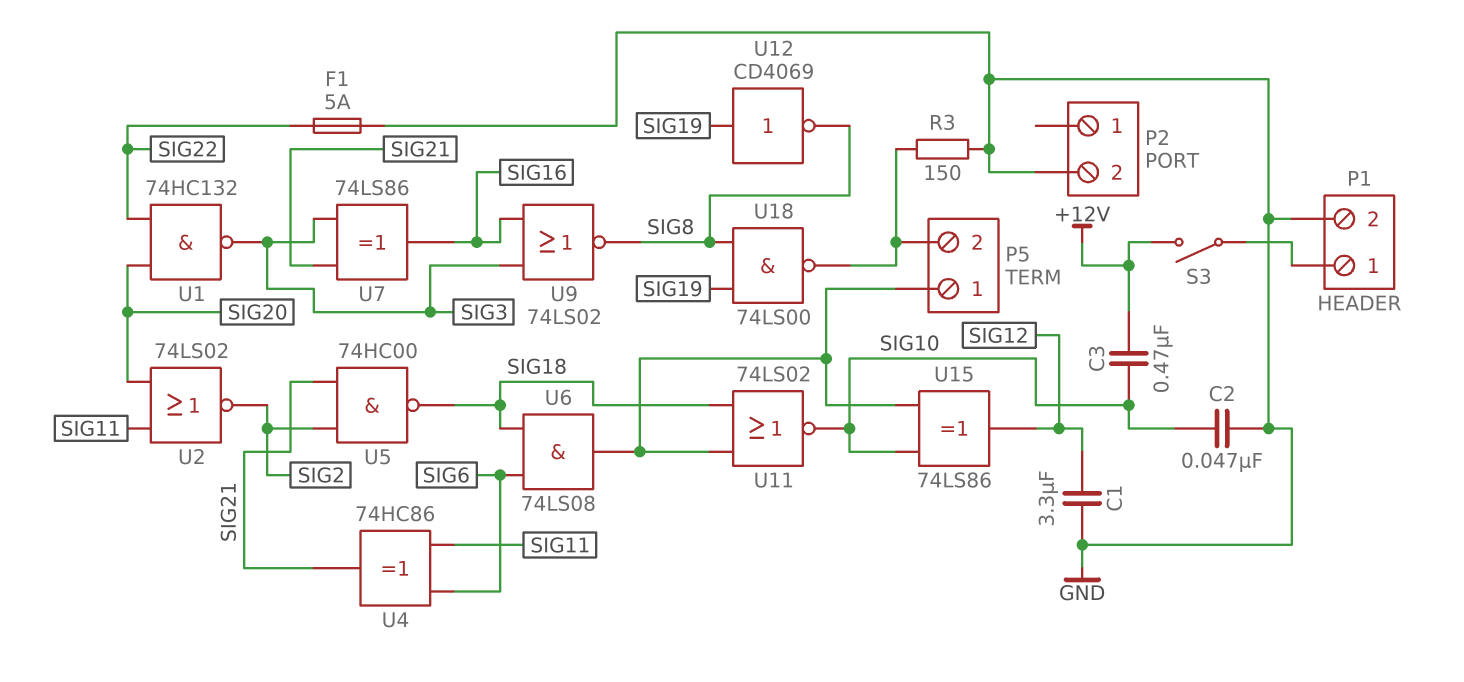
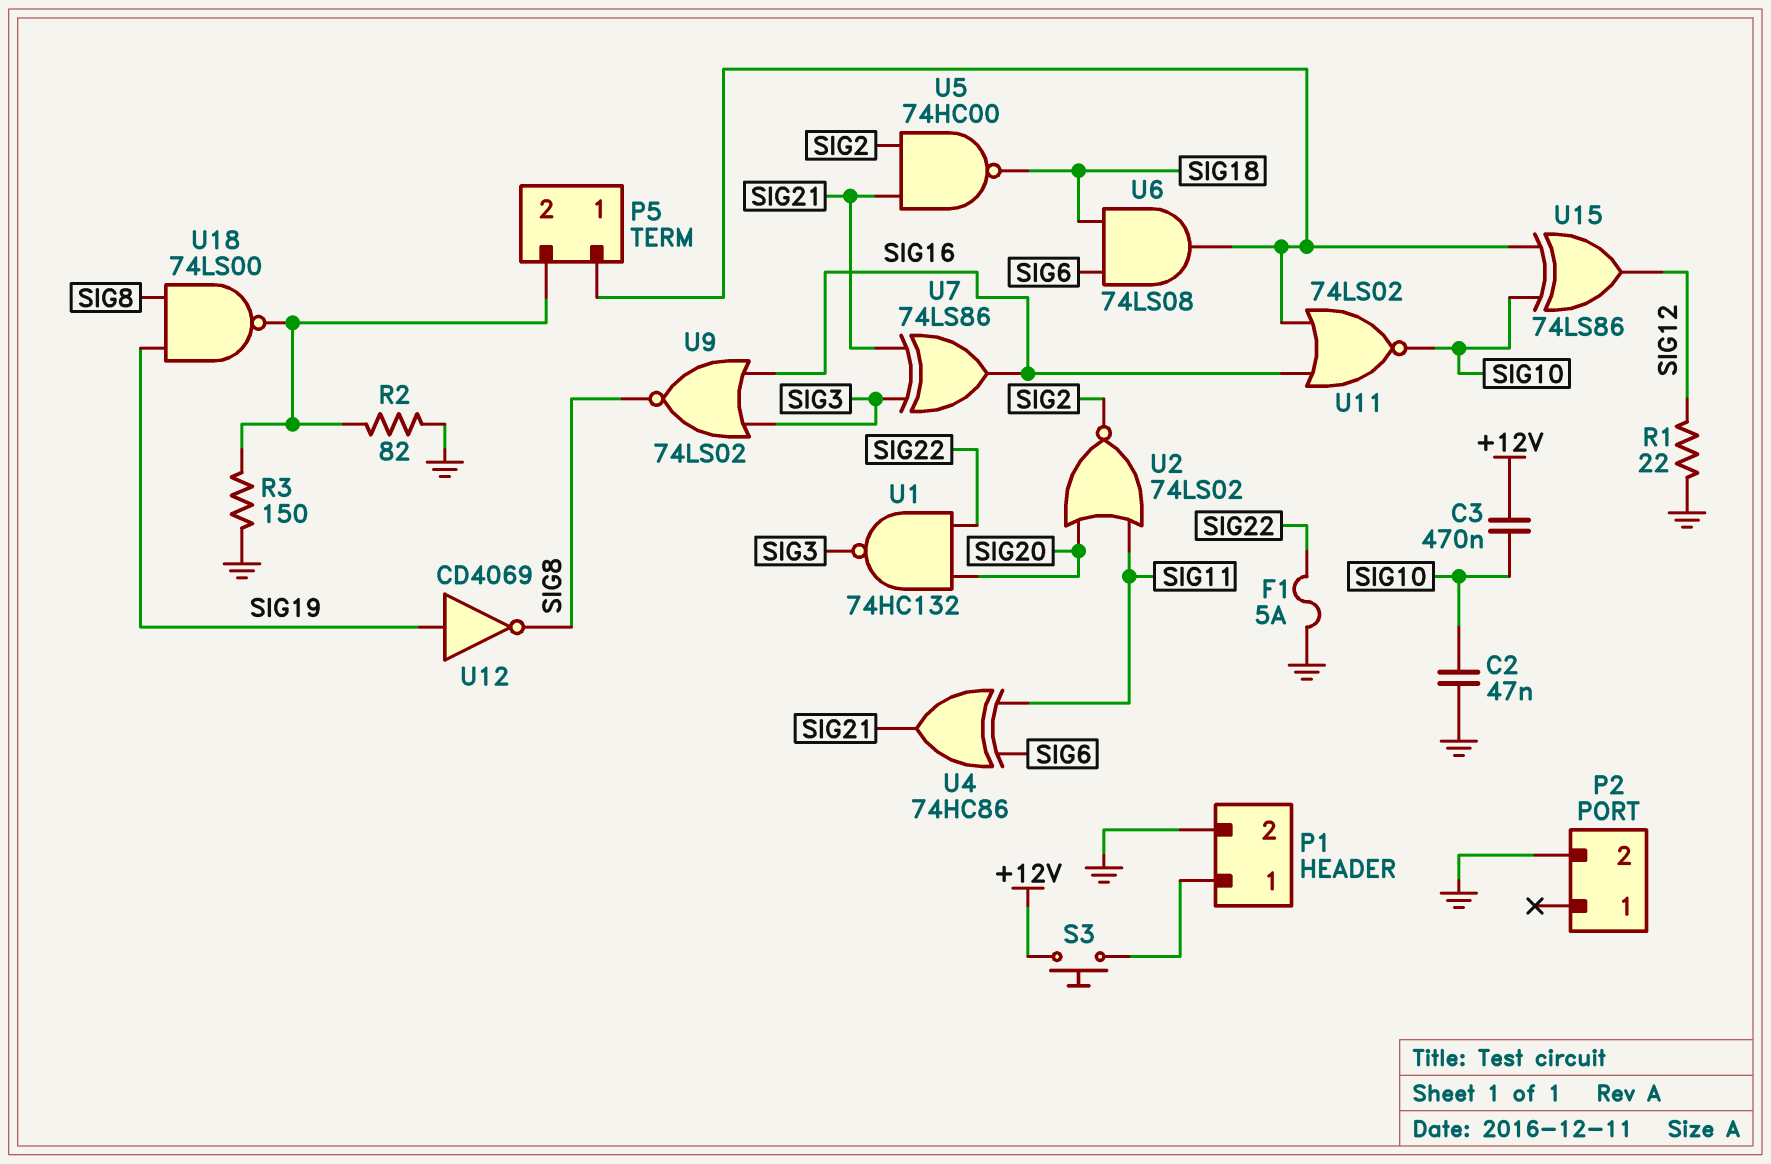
C1: 3.3uF (GND, SIG12) -> none
R1: none -> 22 (GND, SIG12)
R2: none -> 82 (GND, P5/2)
S3: switch (+12V, P1/1) -> button (+12V, P1/1)
U11: NOR 74LS02 (in P5/1, in SIG18, out SIG10) -> NOR 74LS02 (in P5/1, in SIG16, out SIG10)

